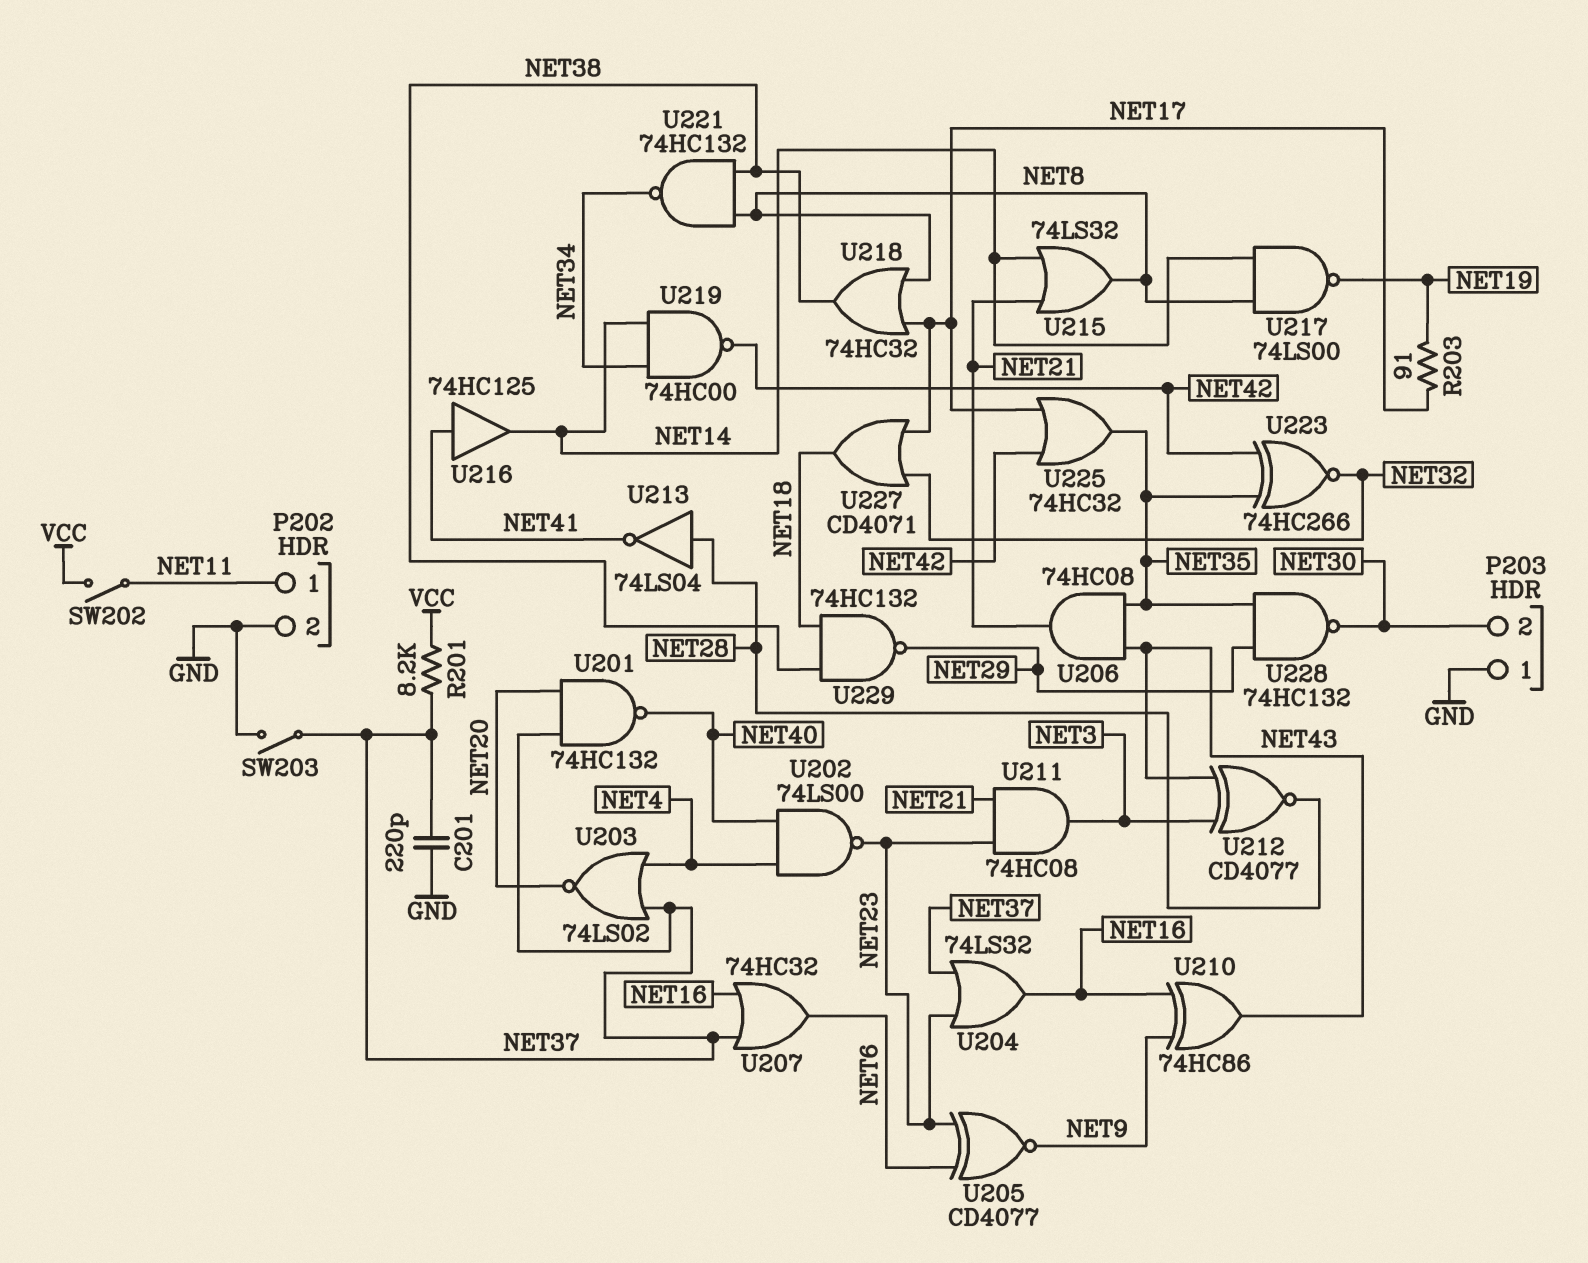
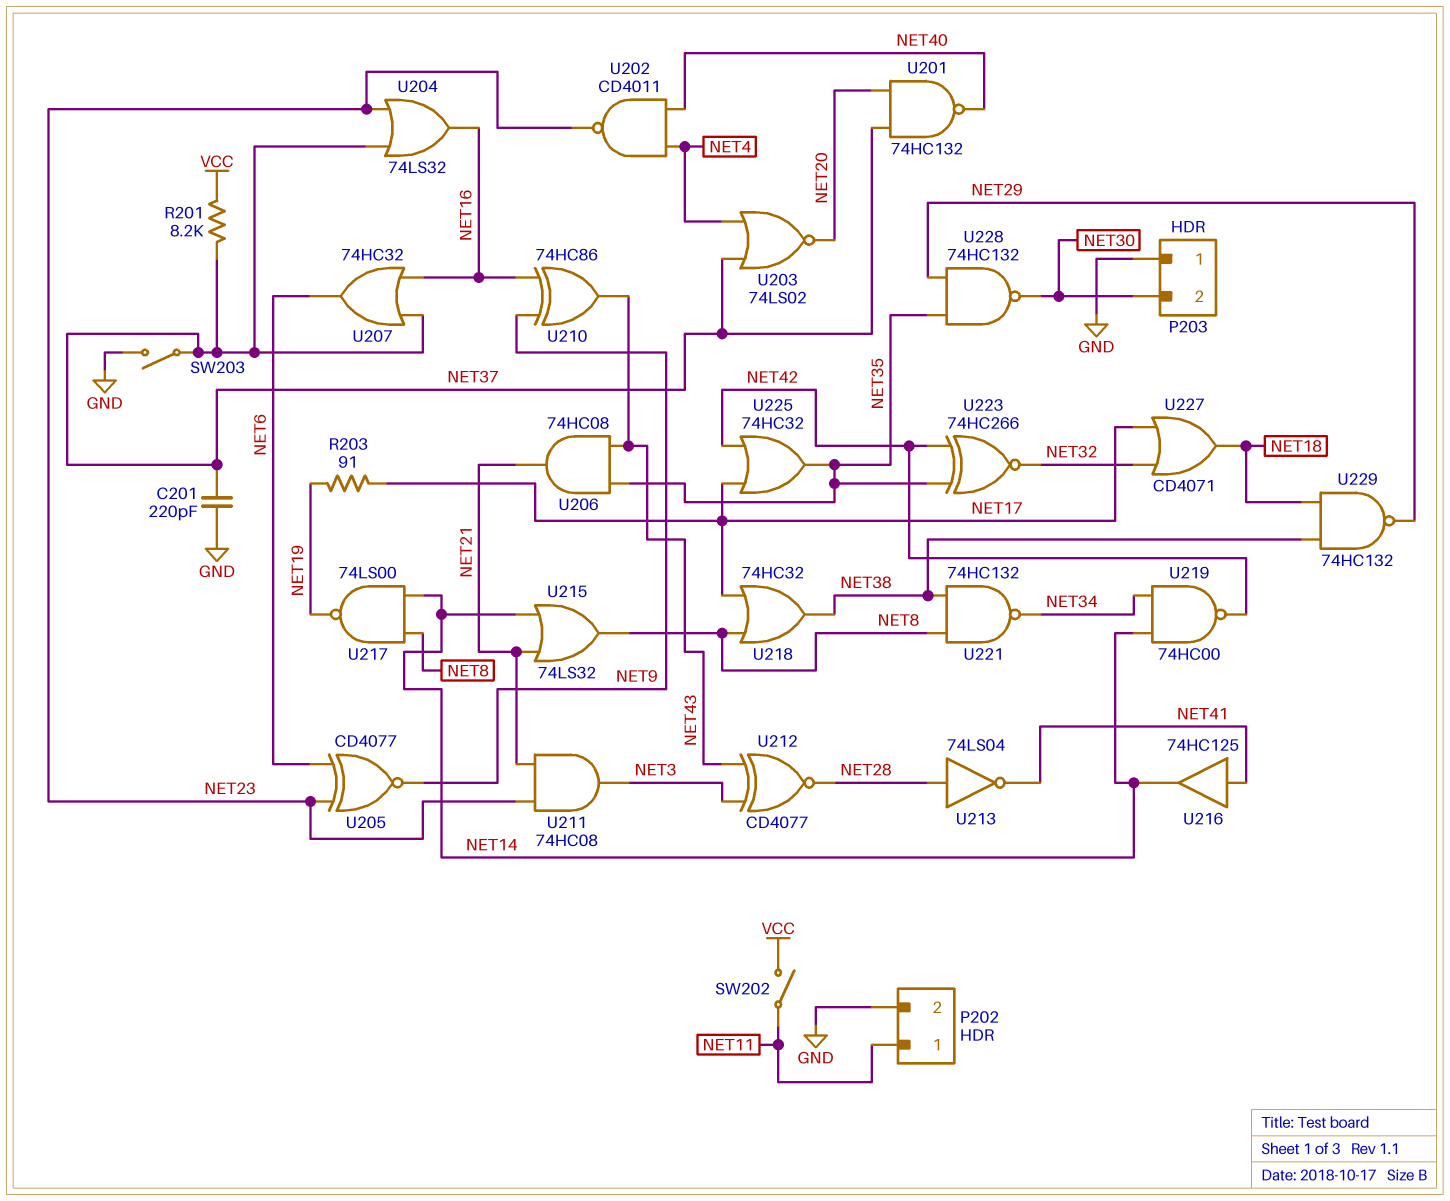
U202: NAND 74LS00 (in NET4, in NET40, out NET23) -> NAND CD4011 (in NET4, in NET40, out NET23)

